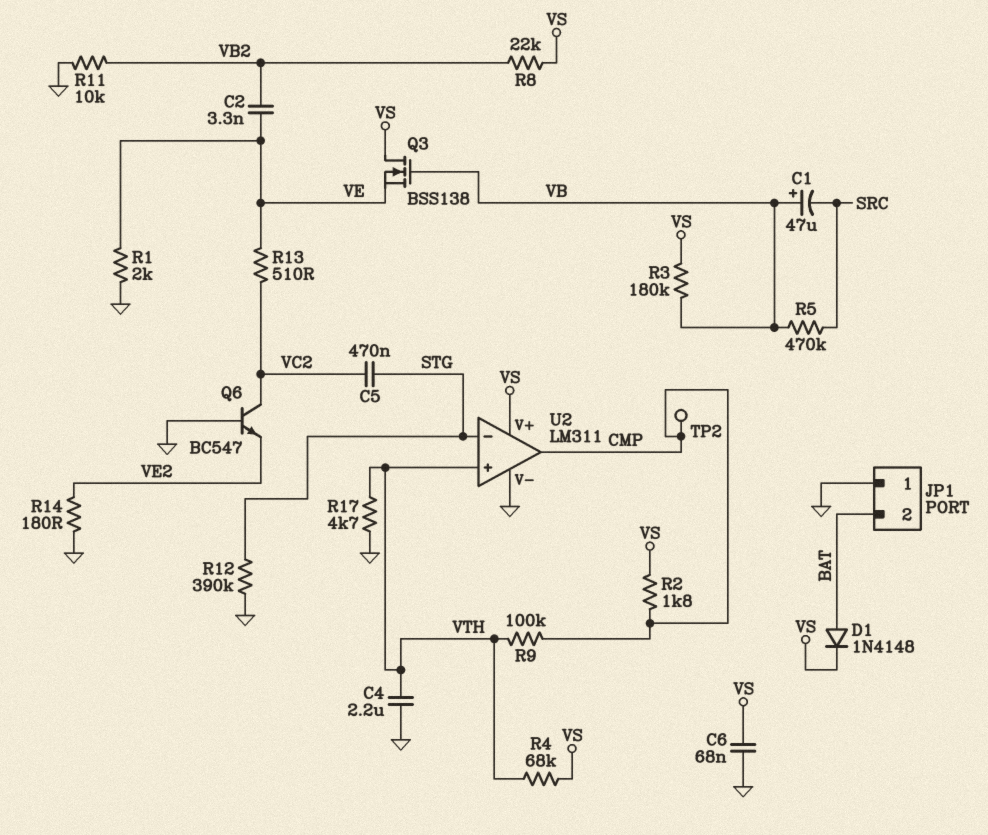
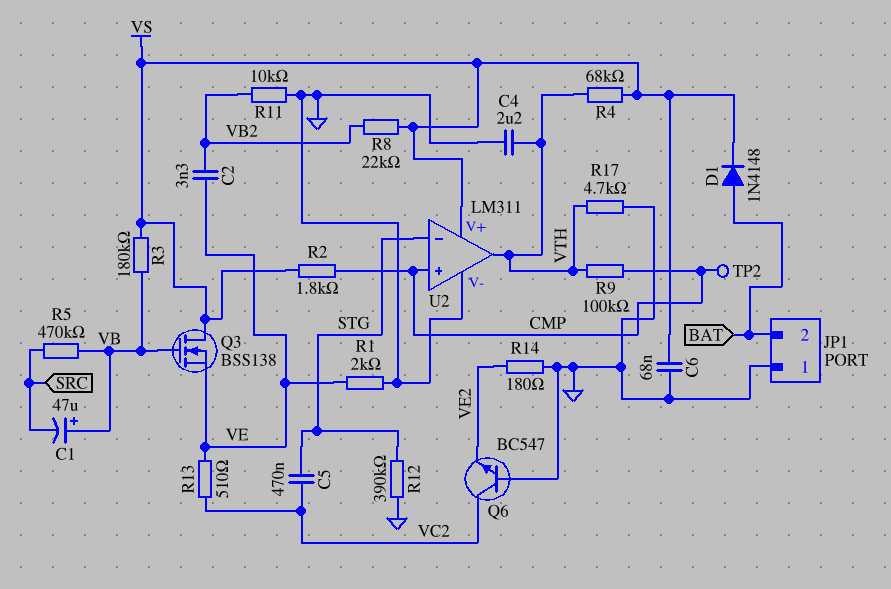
U2 pin in+: VTH -> CMP
U2 pin out: CMP -> VTH

